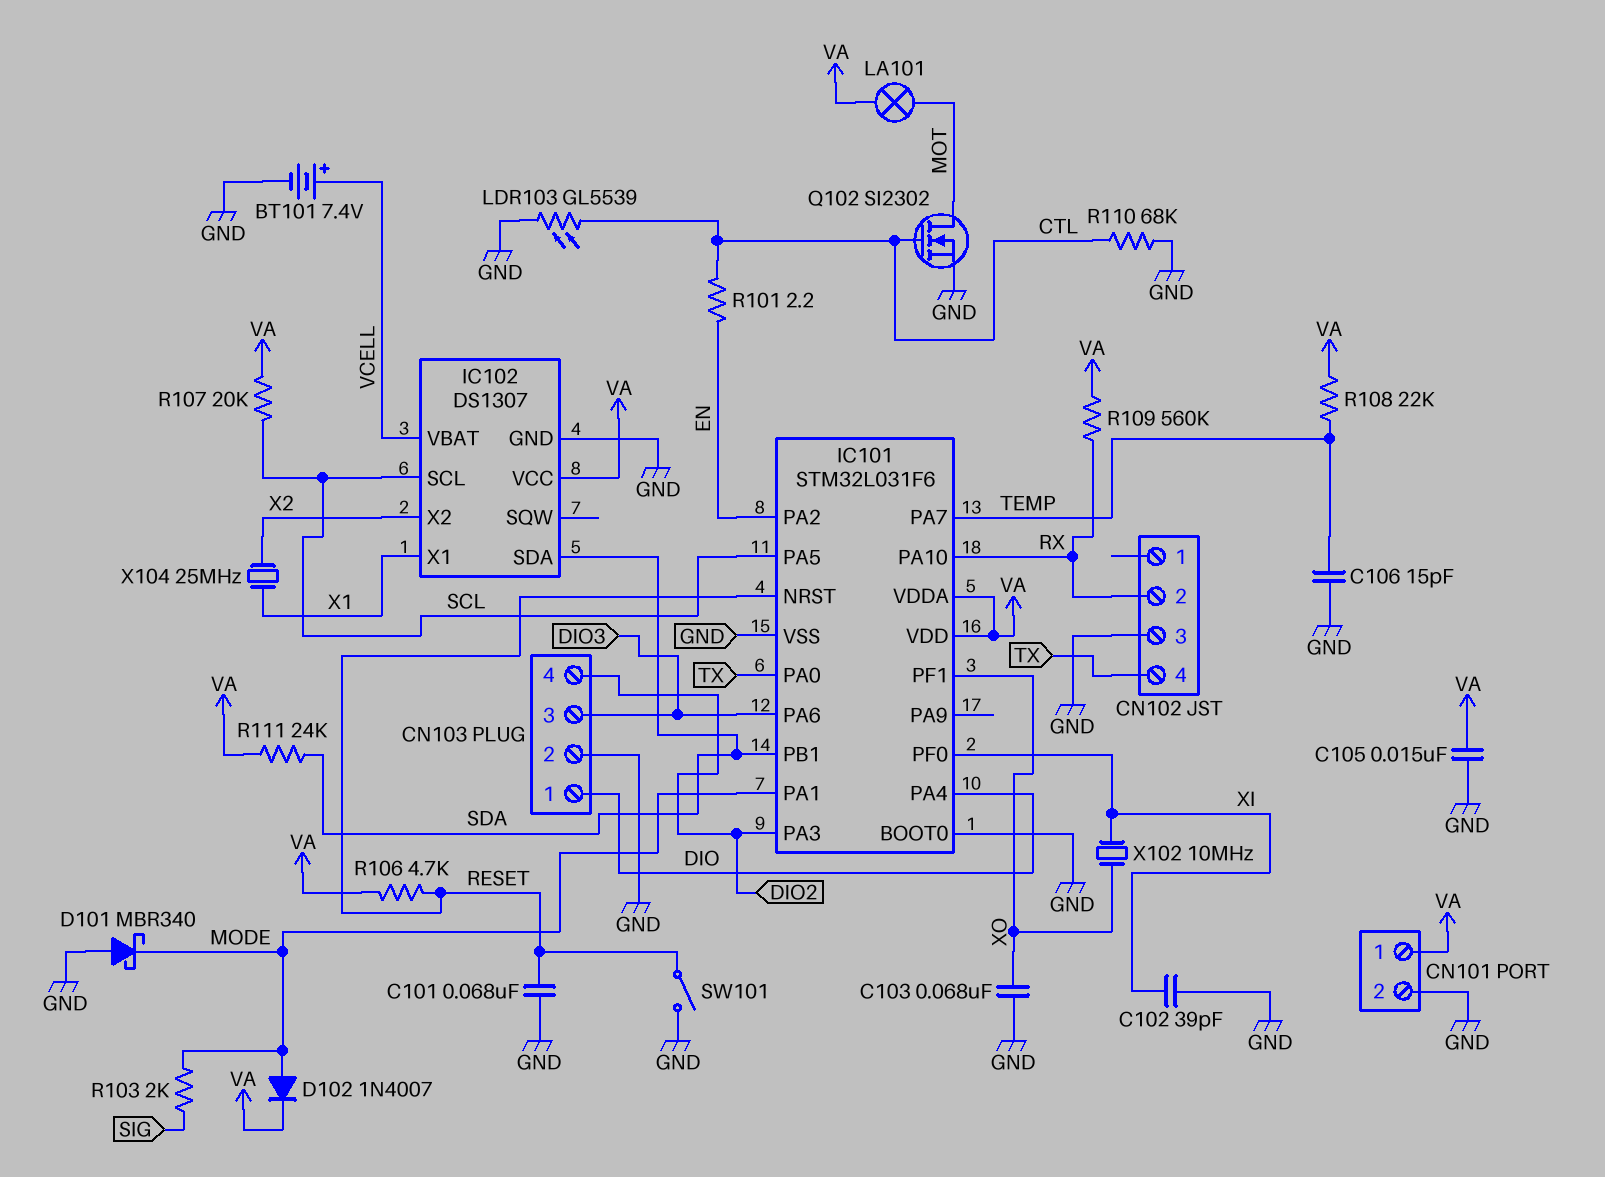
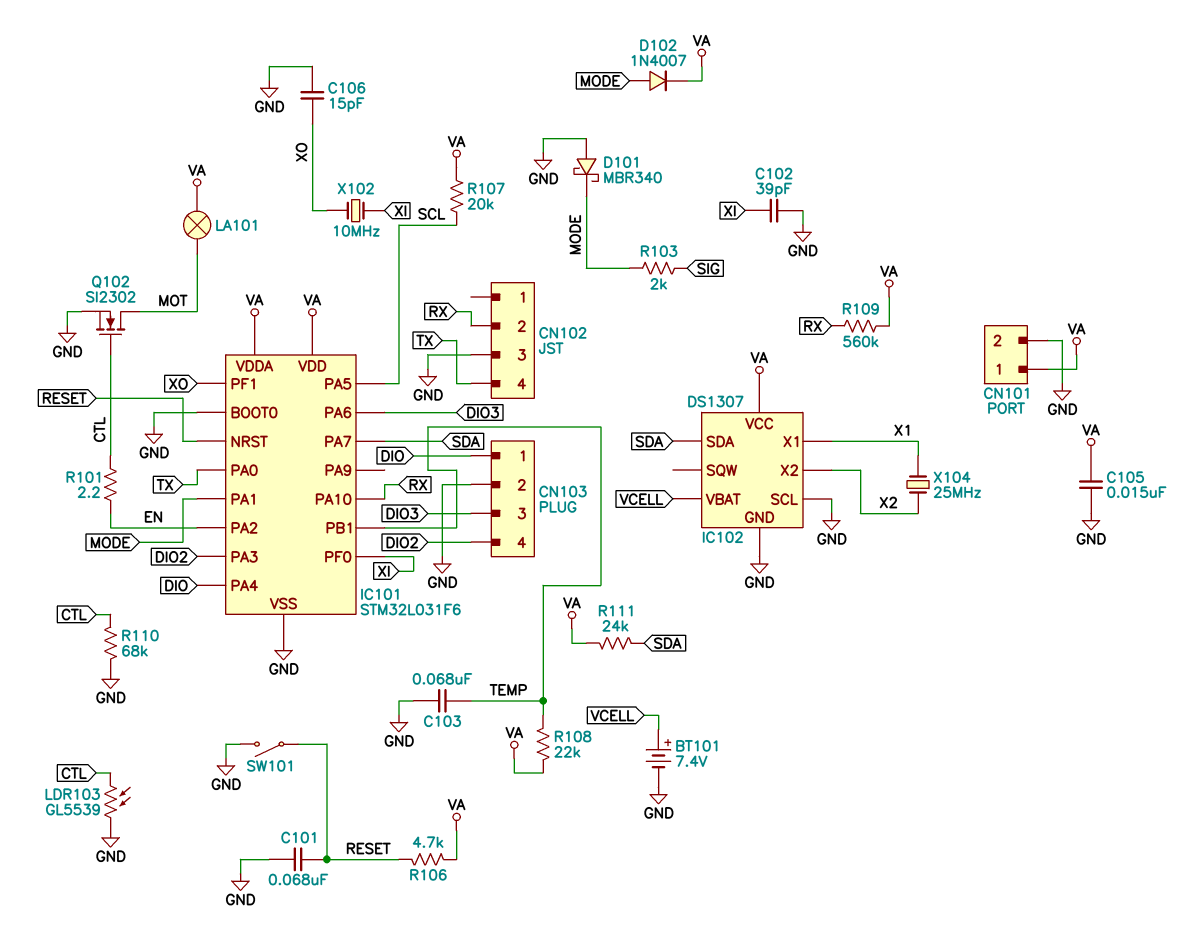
C103: 68nF (GND, XO) -> 68nF (GND, TEMP)
C106: 15pF (GND, TEMP) -> 15pF (GND, XO)
IC101 pin PA7: TEMP -> SDA
IC101 pin PB1: SDA -> TEMP
IC102 pin SCL: SCL -> GND

